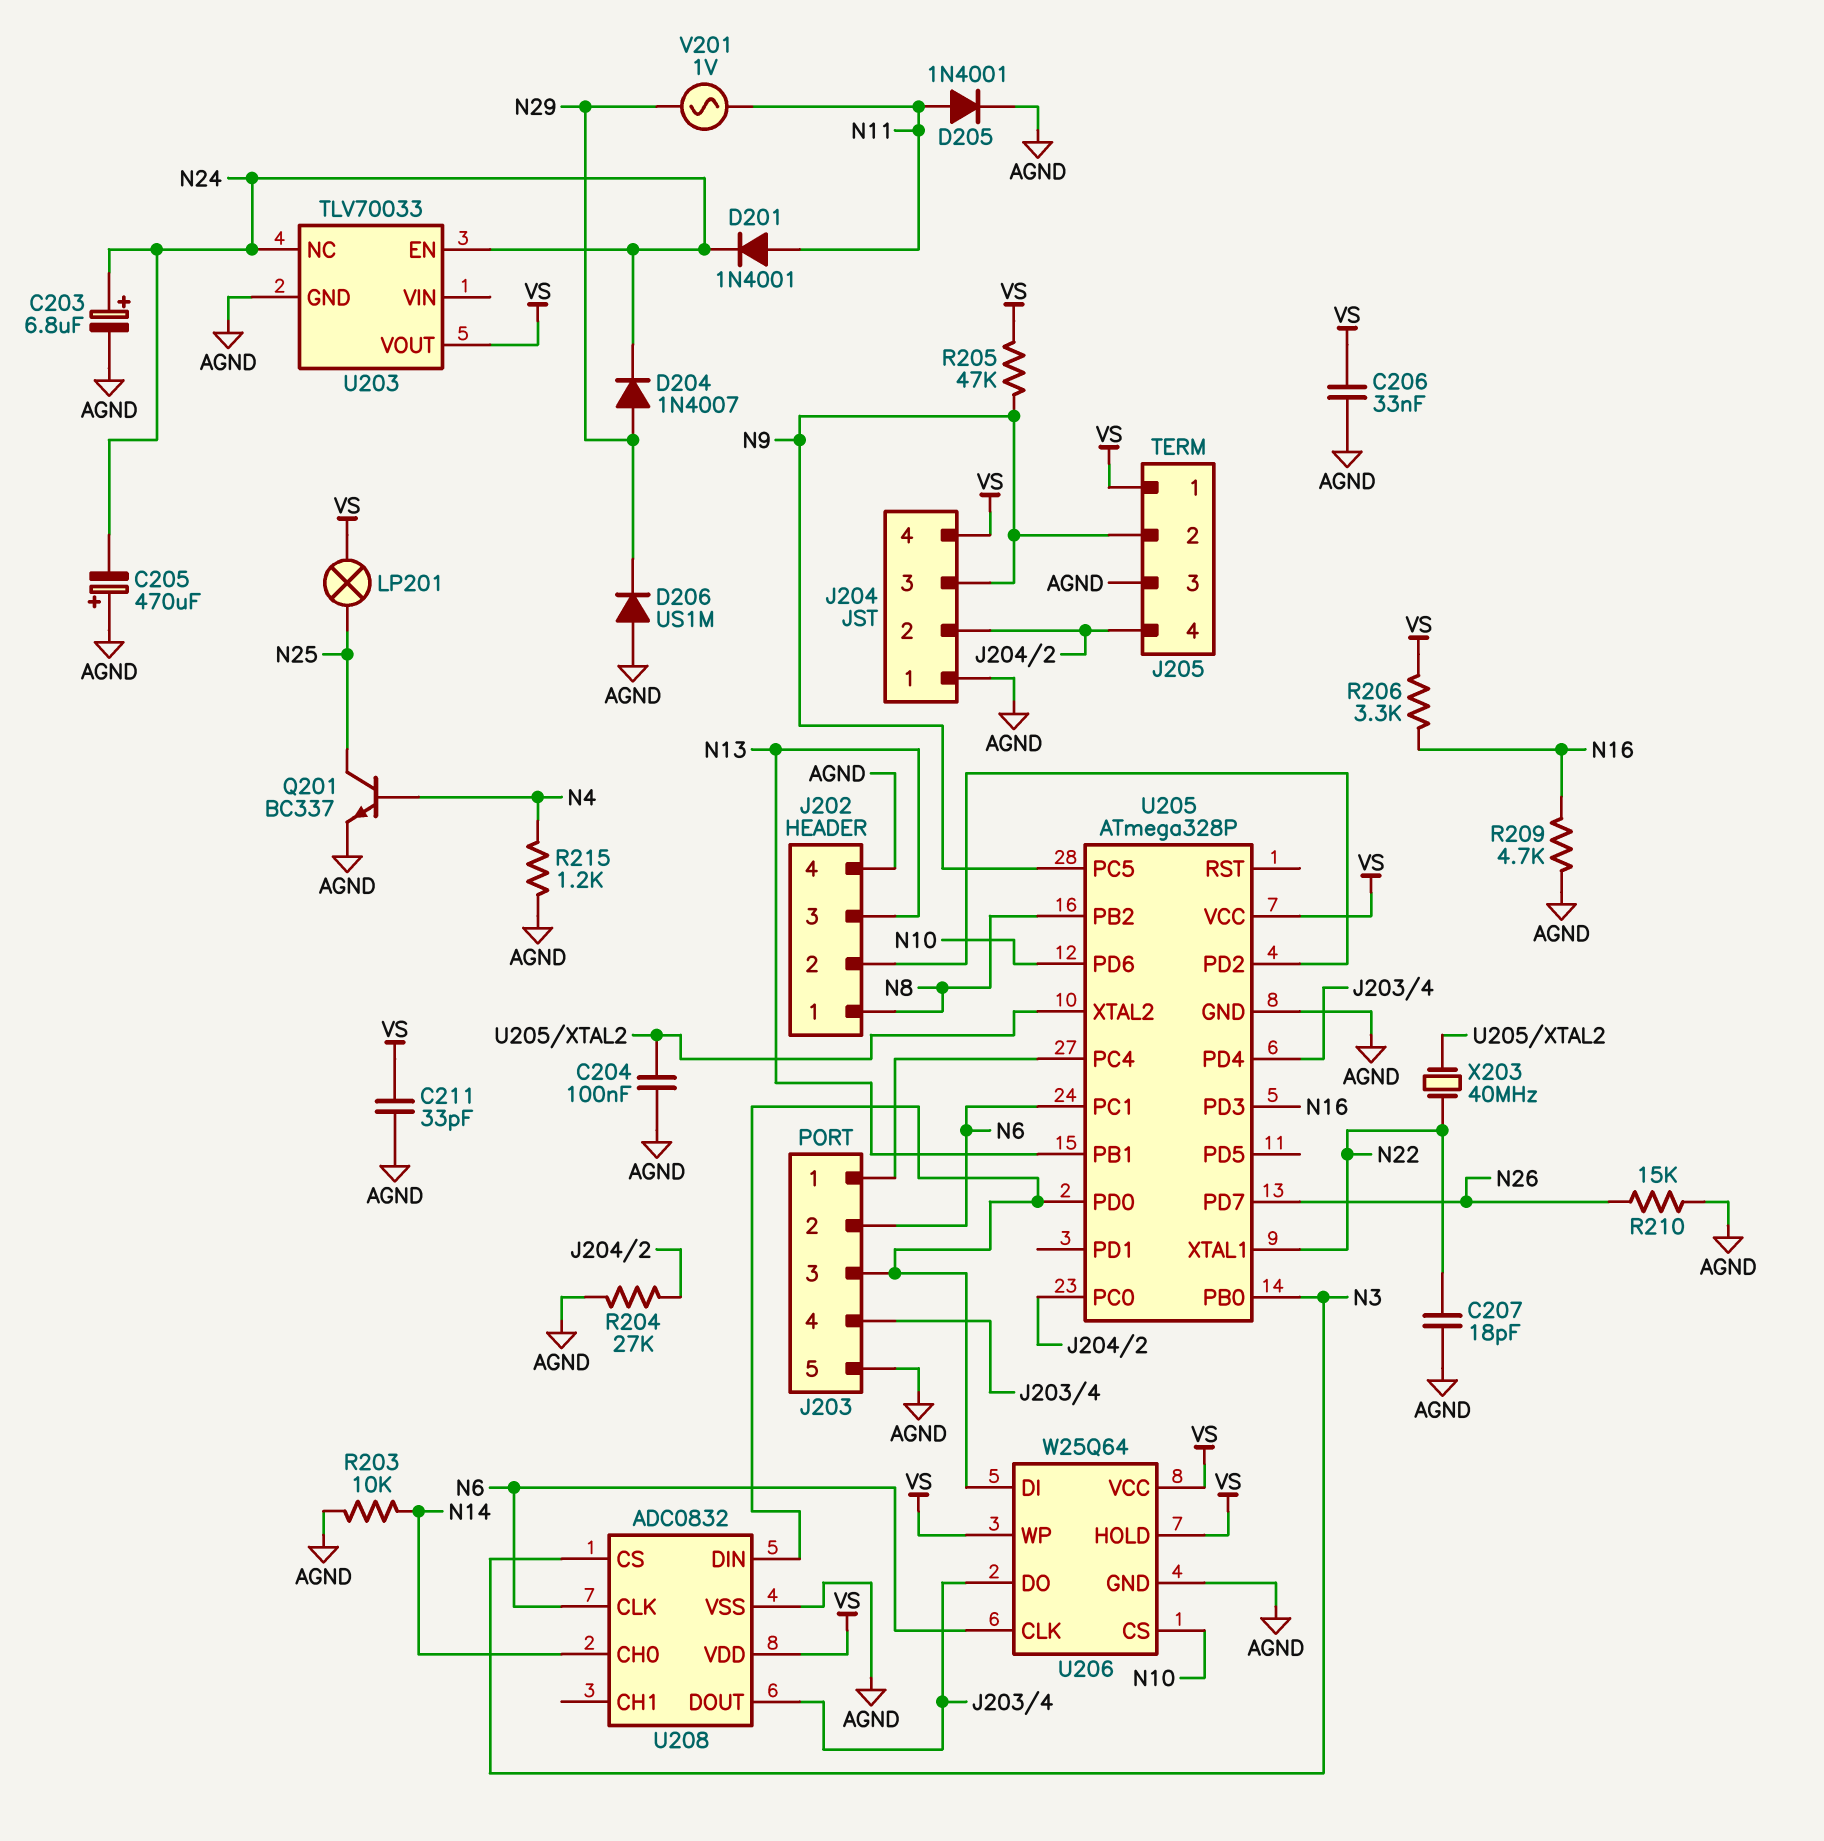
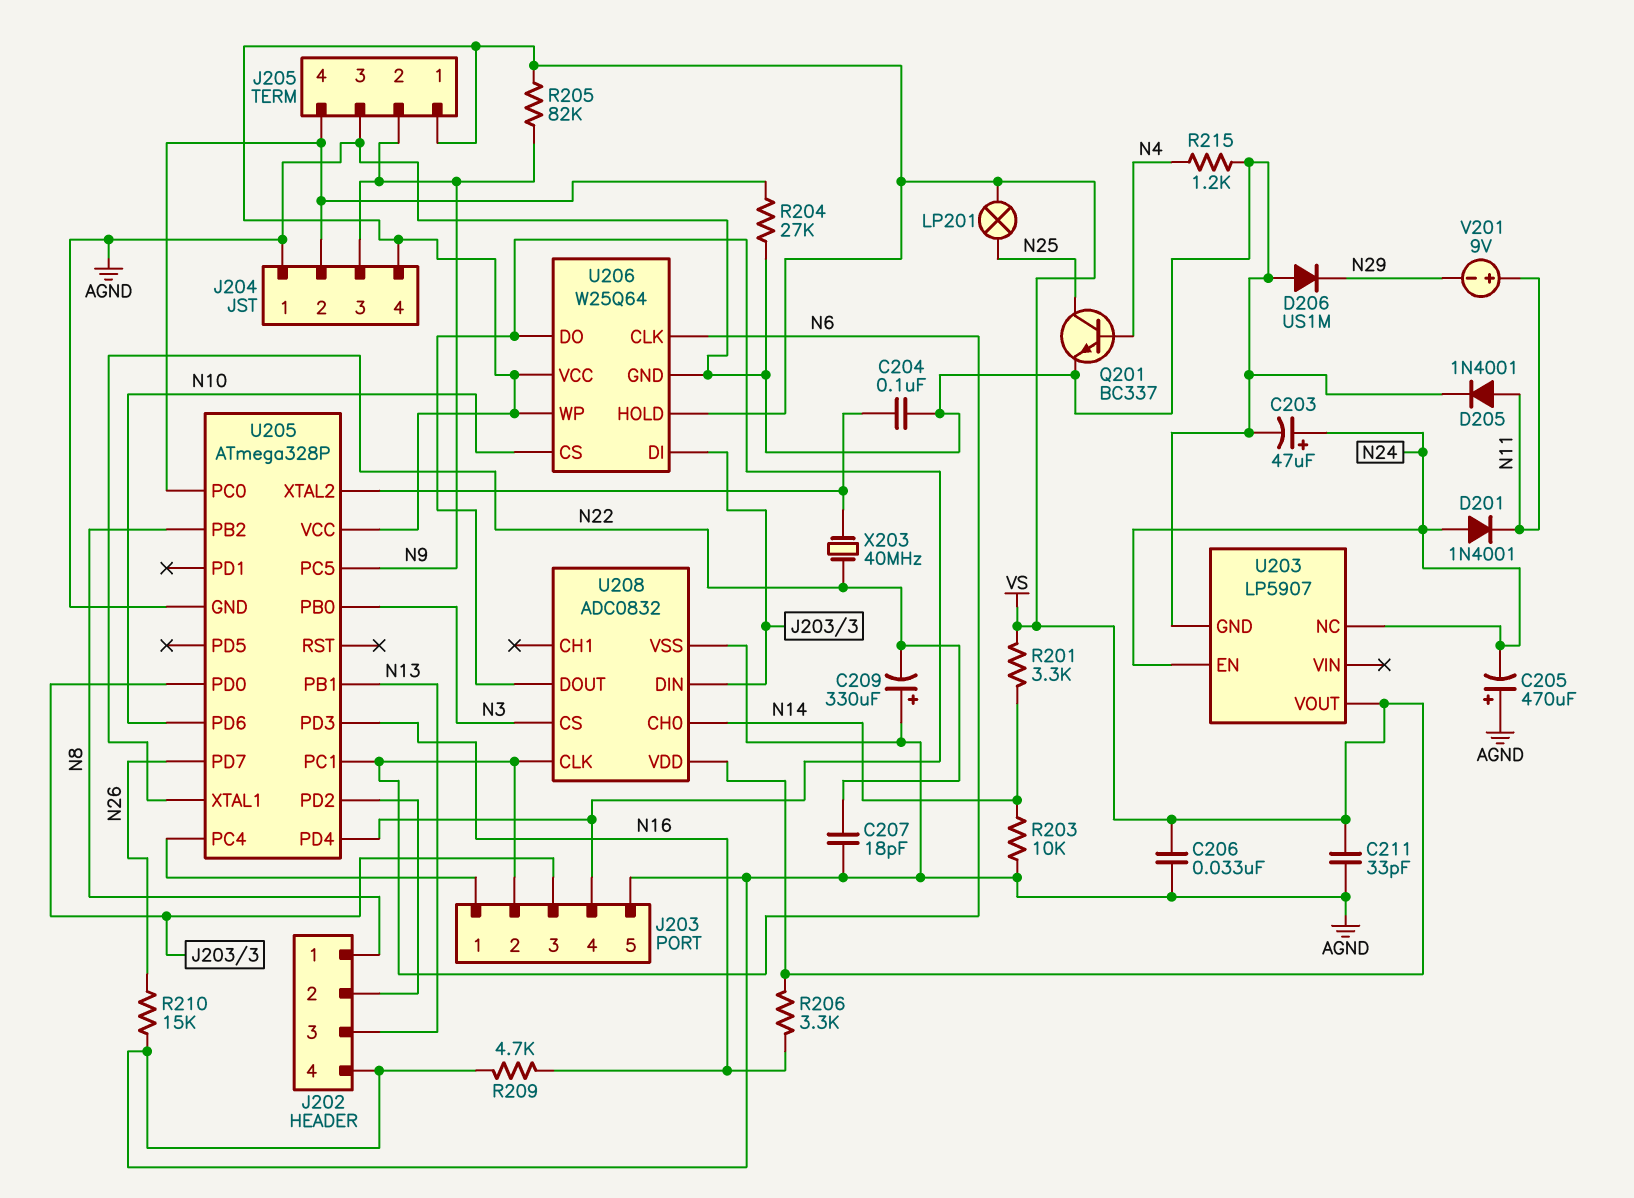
C203: 6.8uF (plus N24, minus AGND) -> 47uF (plus N24, minus AGND)
C209: none -> 330uF (plus AGND, minus N22)
D201: diode 1N4001 (A N11, K N24) -> diode 1N4001 (A N24, K N11)
D204: diode 1N4007 (A N29, K N24) -> none
R201: none -> 3.3k (N14, VS)
R205: 47k (N9, VS) -> 82k (N9, VS)
U203: TLV70033 -> LP5907
V201: AC 1V (N11, N29) -> 9V (plus N11, minus N29)

